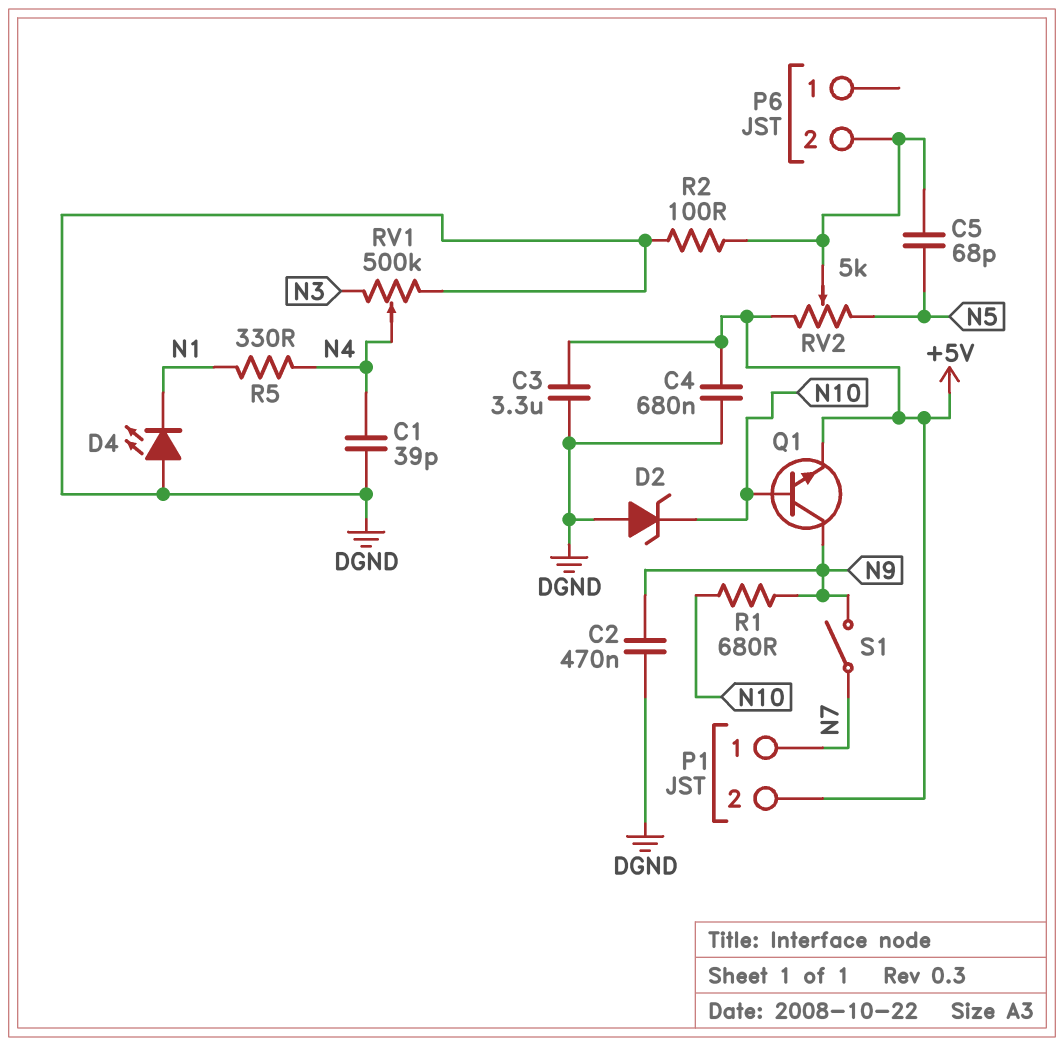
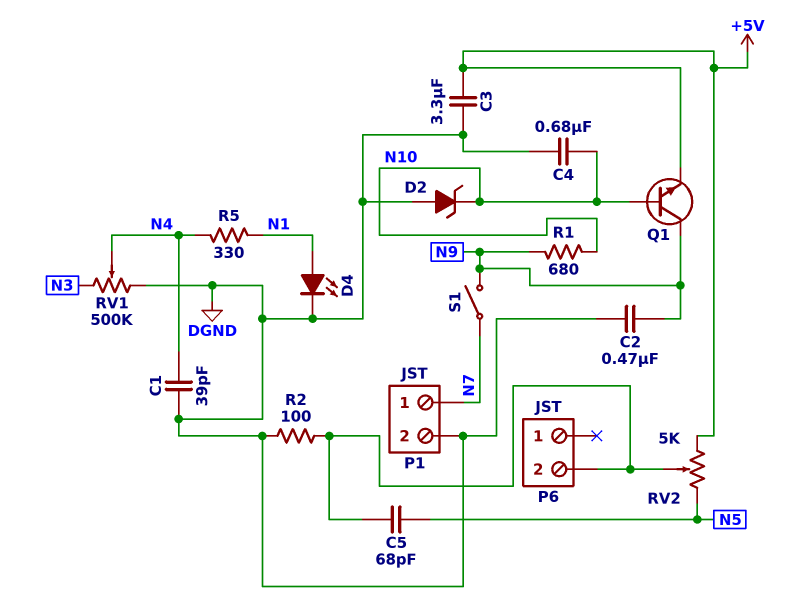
C4: 680nF (+5V, DGND) -> 680nF (DGND, N10)
D4: LED (A DGND, K N1) -> LED (A N1, K DGND)
P1 pin 2: +5V -> DGND

